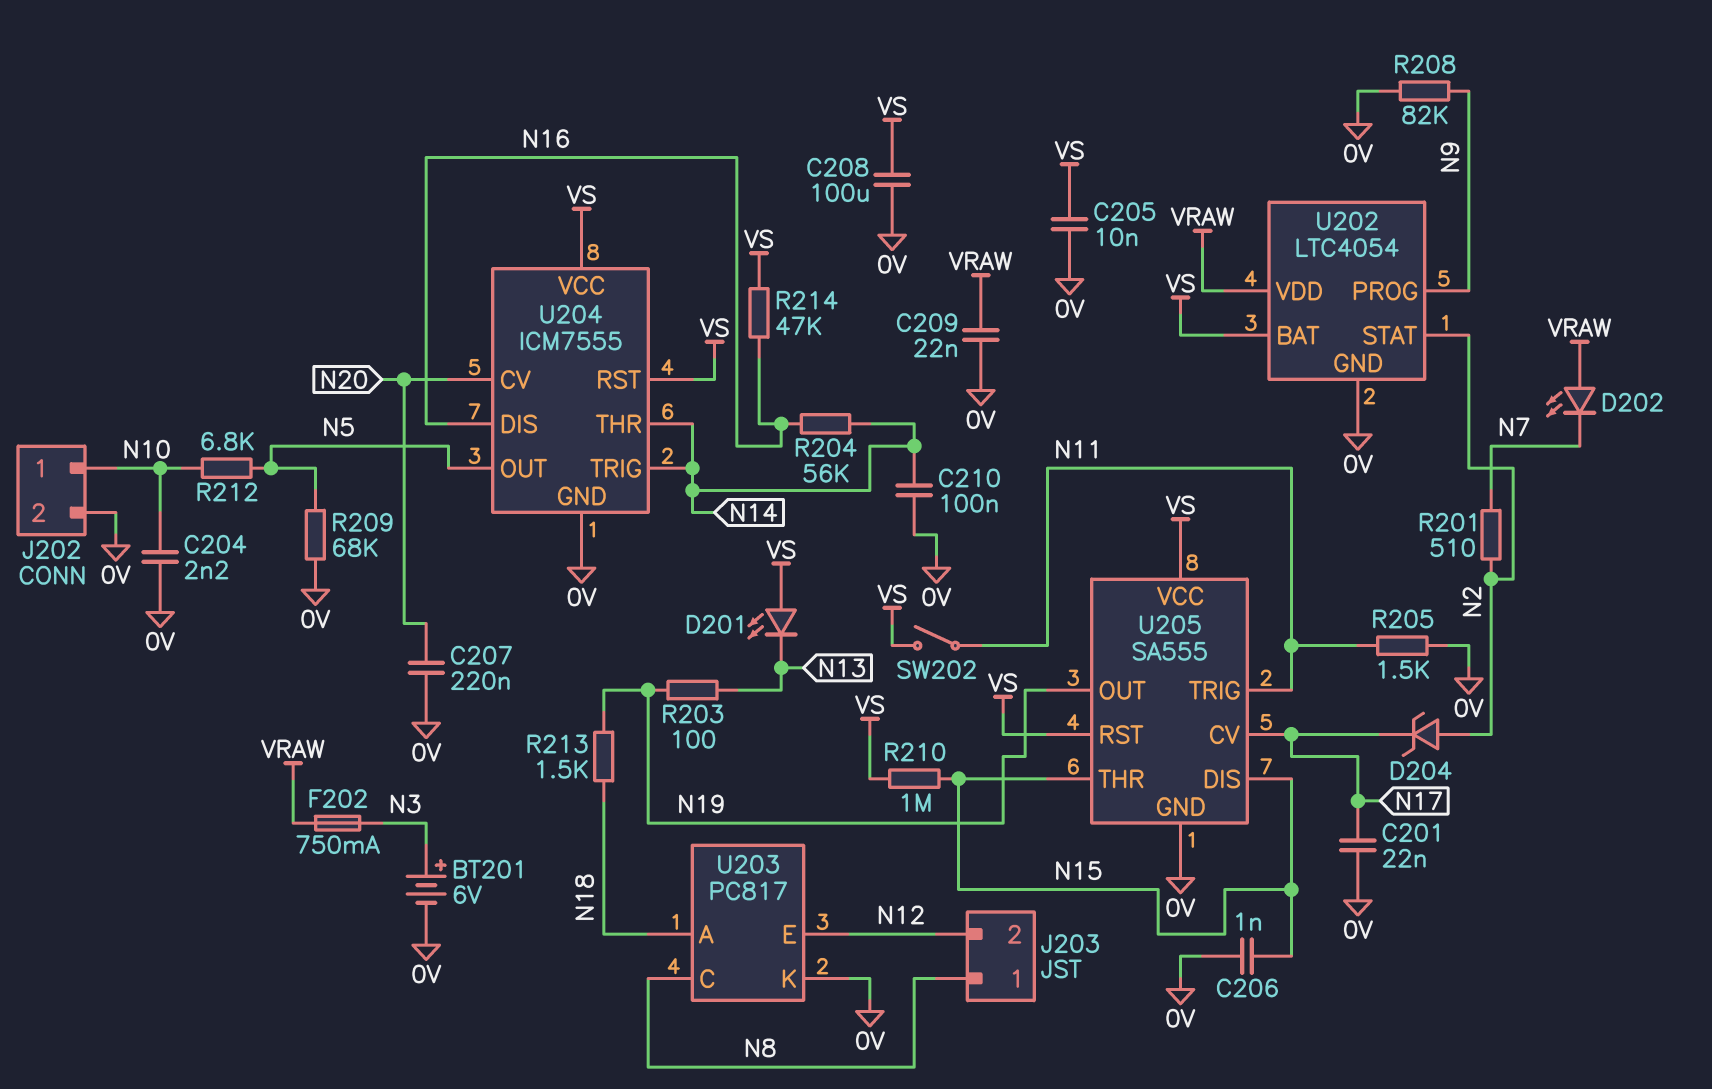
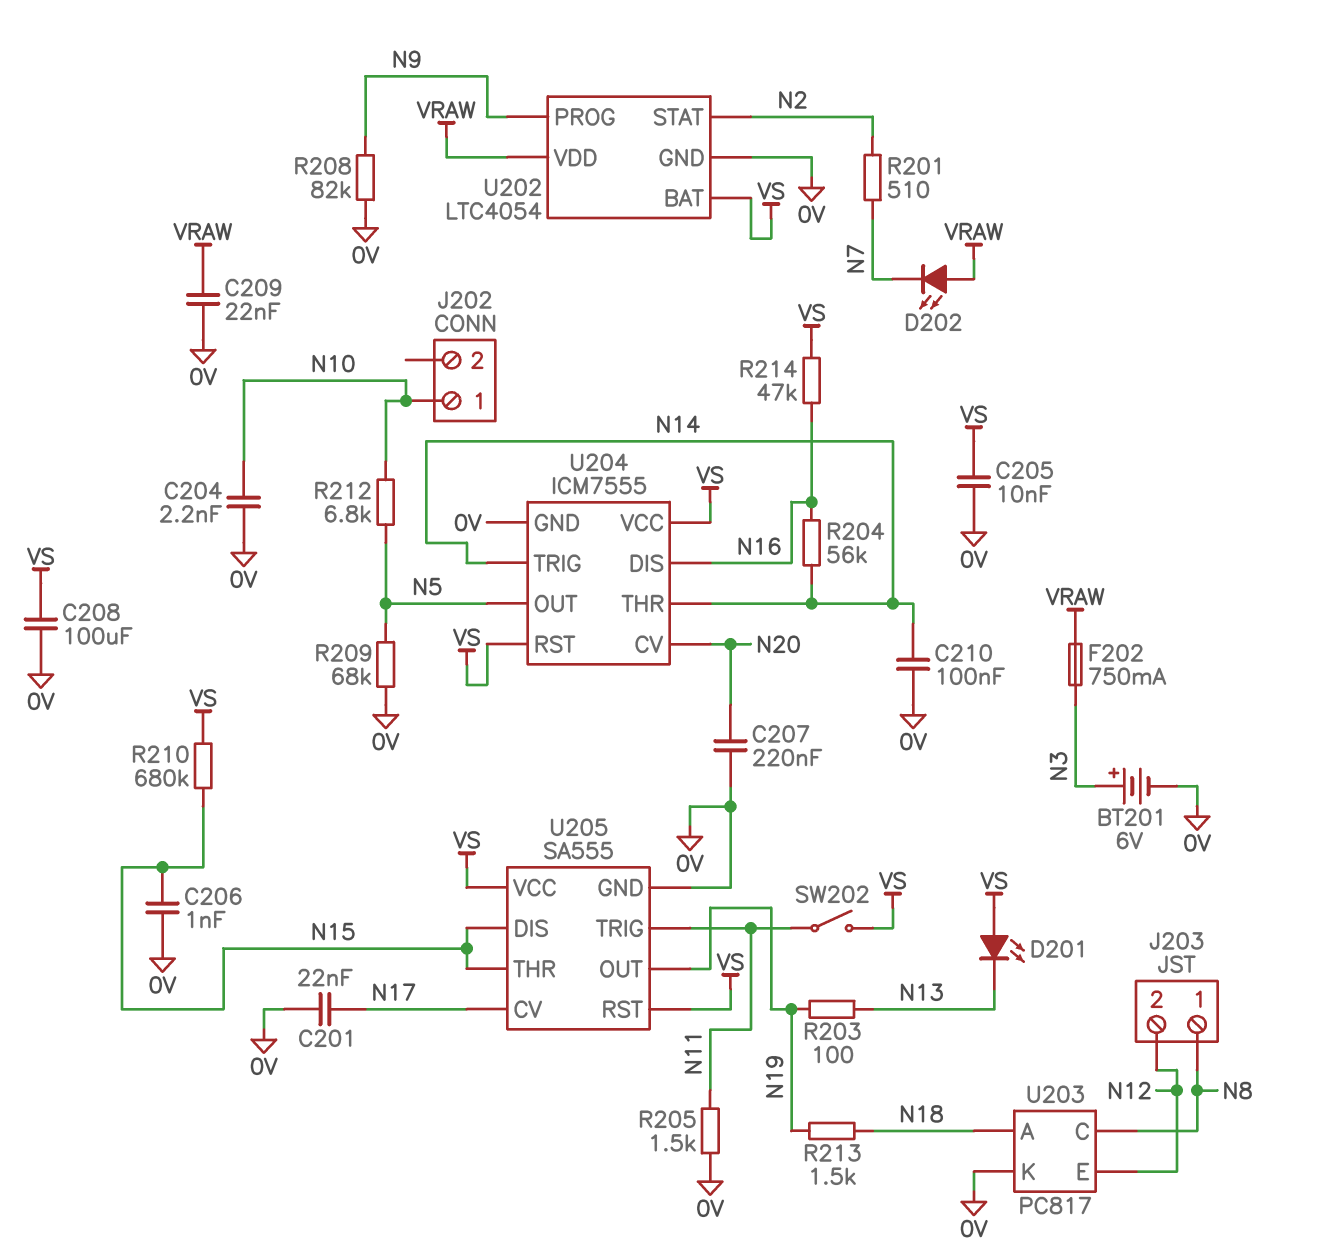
D204: zener (A N2, K N17) -> none
J202 pin 2: 0V -> none
R210: 1M (N15, VS) -> 680k (N15, VS)

